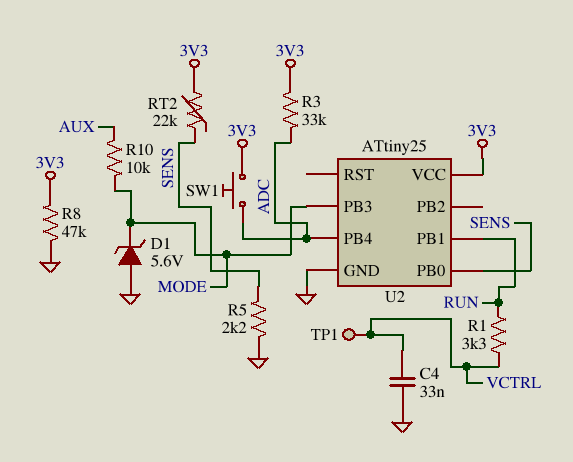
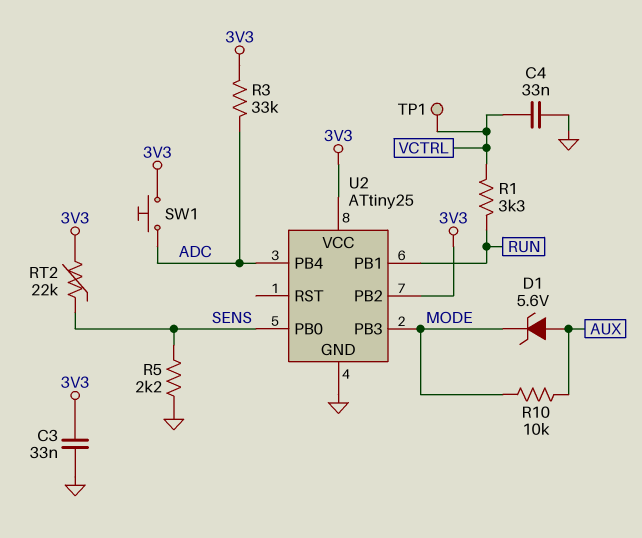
C3: none -> 33nF (3V3, GND)
D1: zener 5.6V (A GND, K MODE) -> zener 5.6V (A AUX, K MODE)
R8: 47k (3V3, GND) -> none
U2 pin PB2: none -> 3V3

